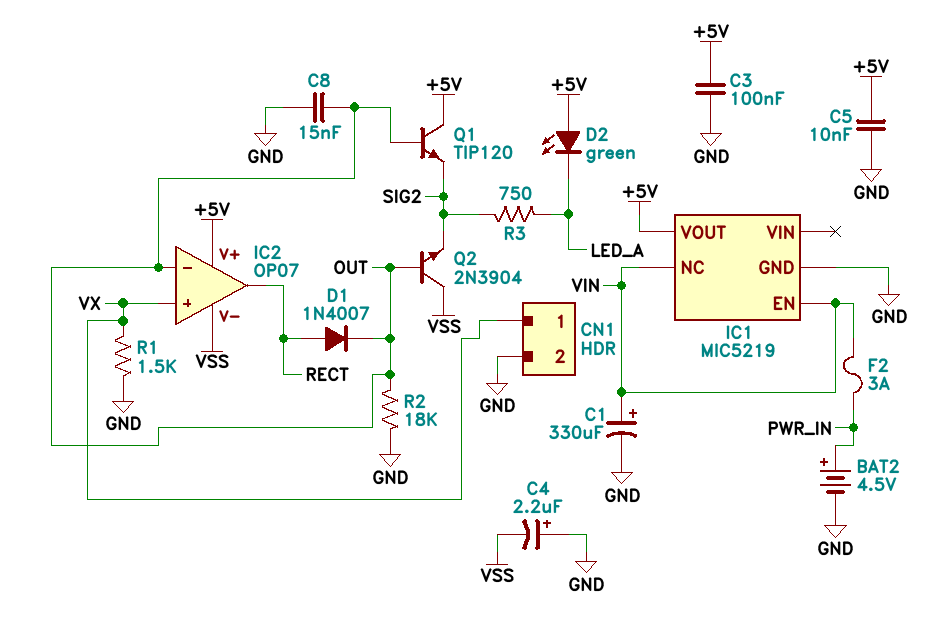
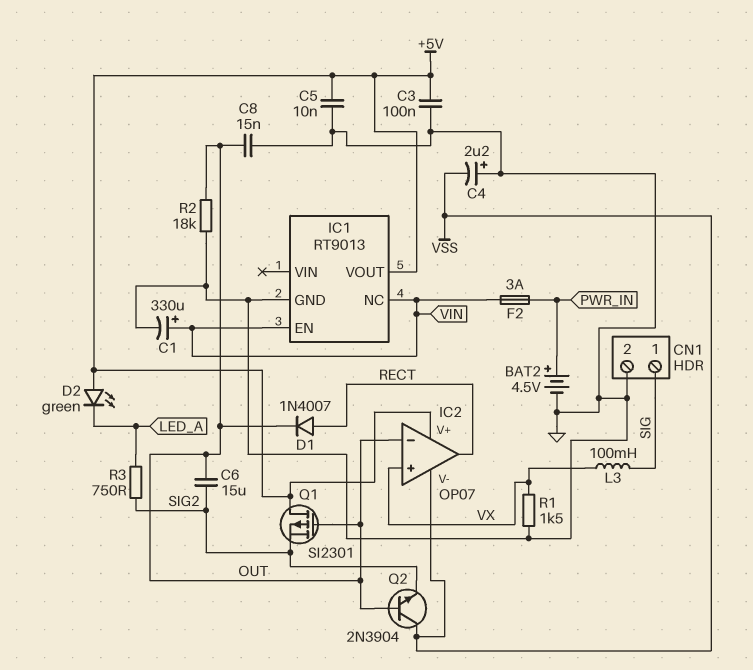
C6: none -> 15uF (OUT, SIG2)
CN1 pin 1: VX -> SIG
IC1: MIC5219 -> RT9013
L3: none -> 100mH (SIG, VX)
Q1: NPN TIP120 (B OUT, C +5V, E SIG2) -> PMOS SI2301 (G OUT, D +5V, S SIG2)

